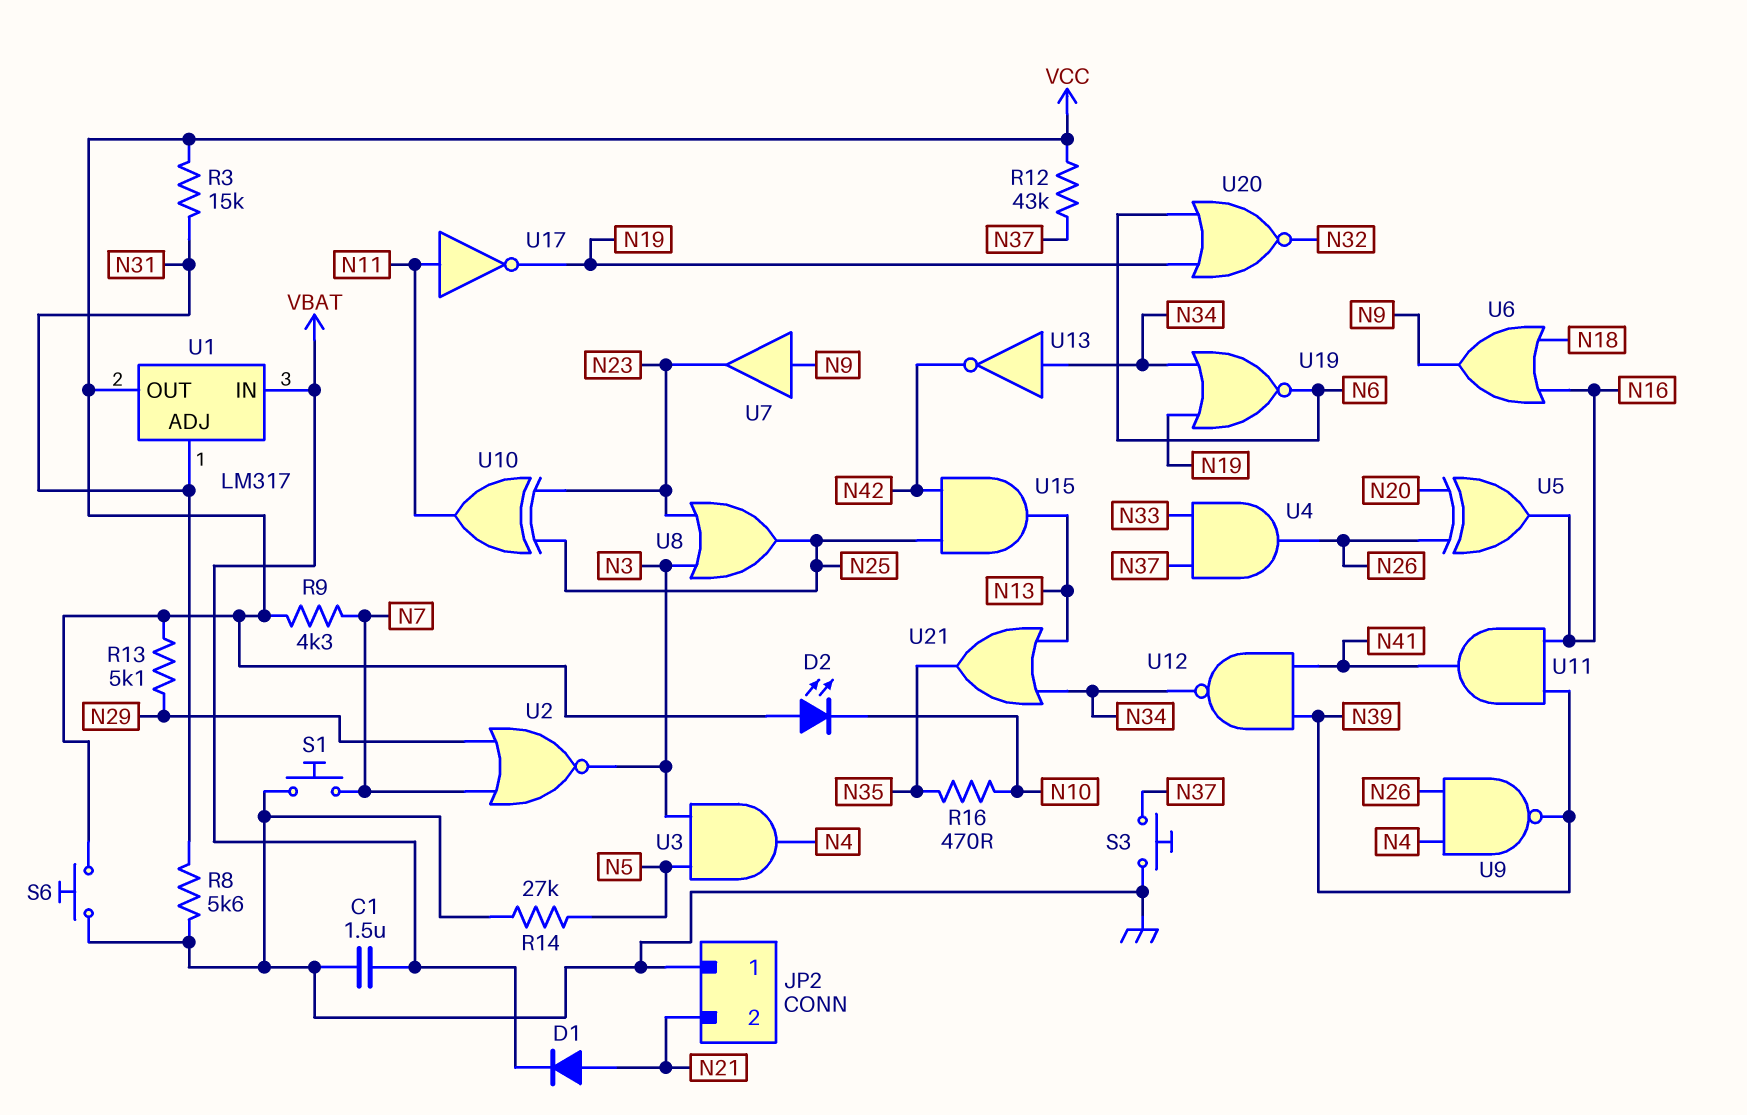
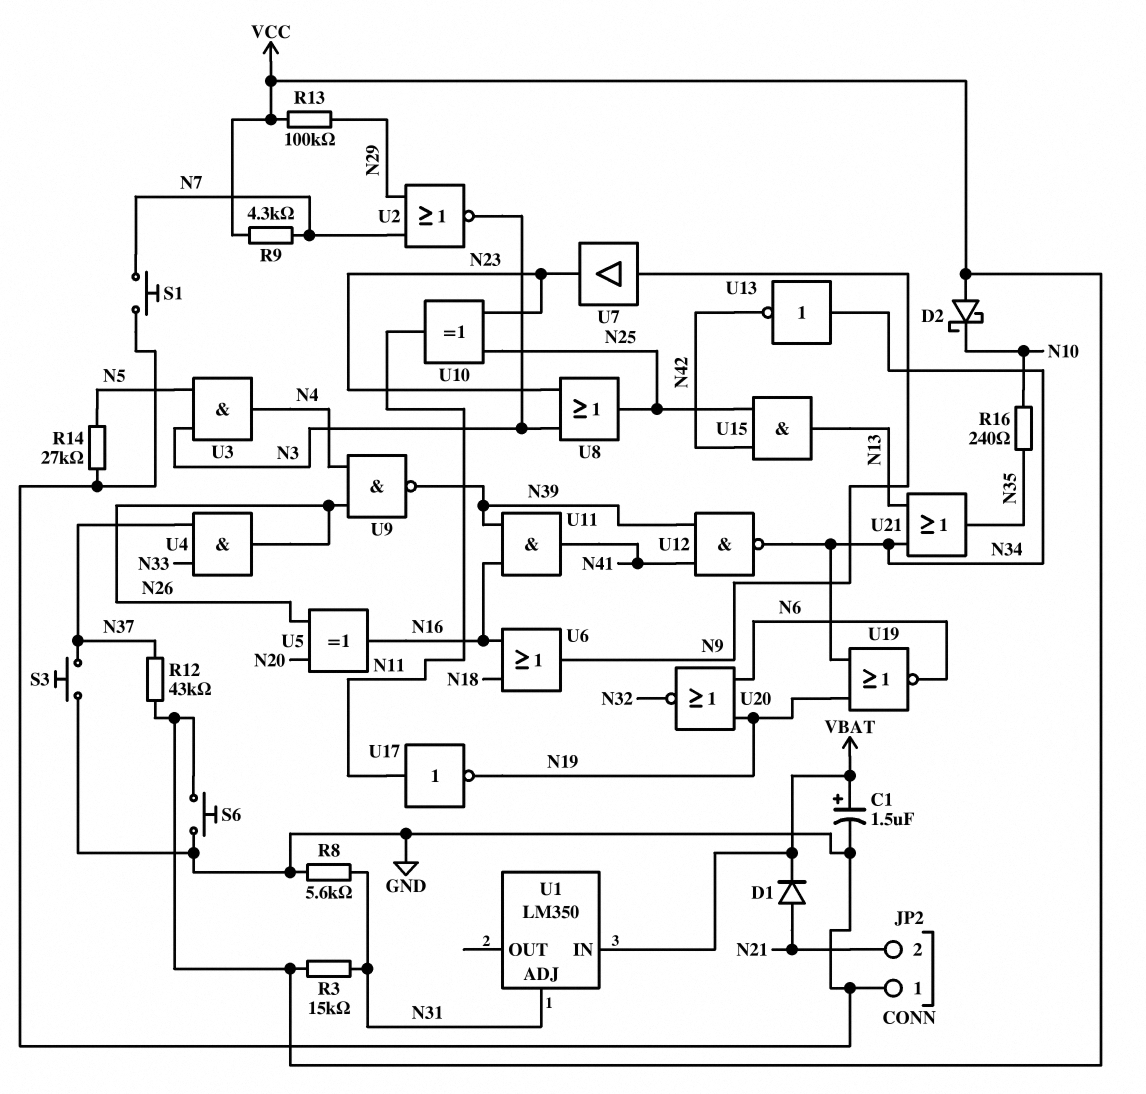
C1: 1.5uF (GND, VBAT) -> 1.5uF (plus VBAT, minus GND)
D2: LED (A VCC, K N10) -> schottky (A VCC, K N10)
R13: 5.1k (N29, VCC) -> 100k (N29, VCC)
R16: 470 (N10, N35) -> 240 (N10, N35)
U1: LM317 -> LM350
U1 pin OUT: VCC -> none

